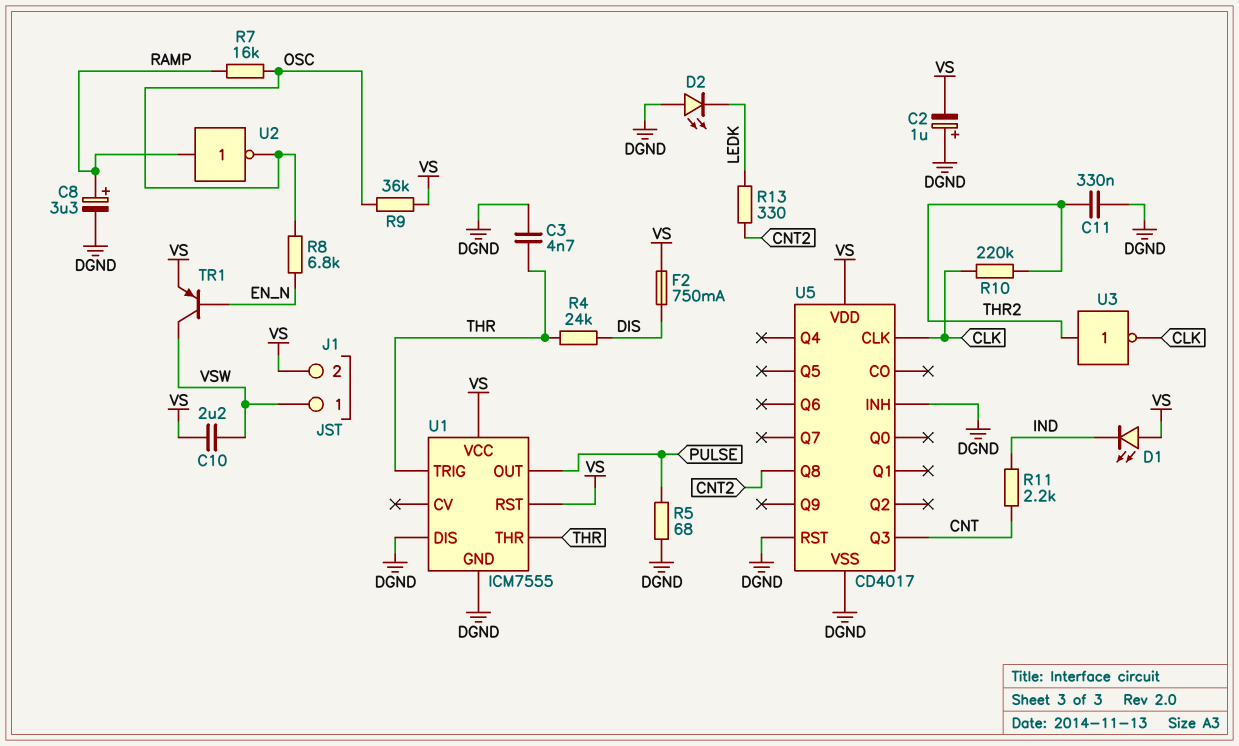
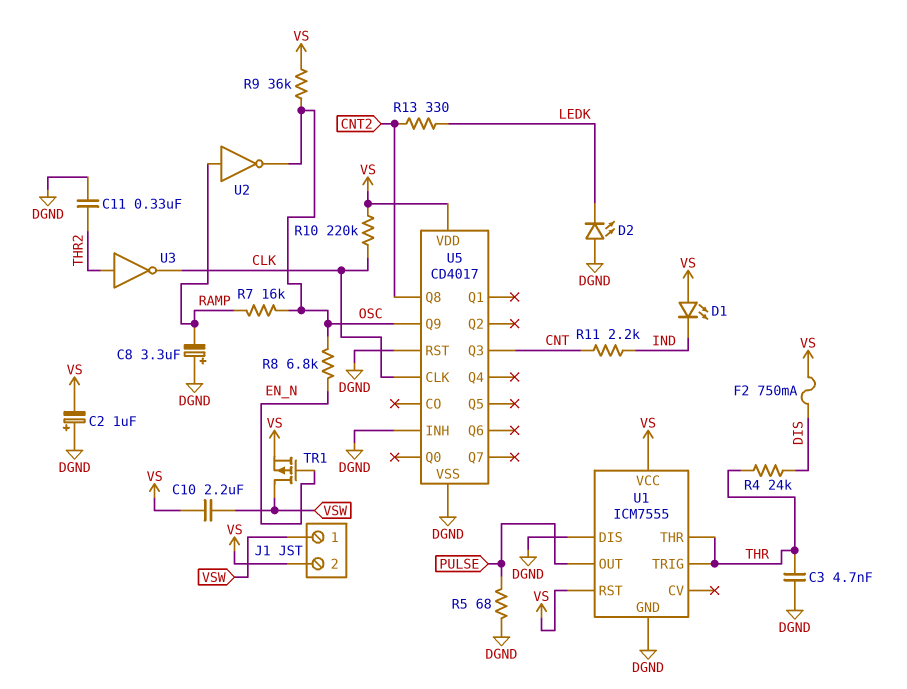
C8: 3.3uF (plus RAMP, minus DGND) -> 3.3uF (plus DGND, minus RAMP)
R10: 220k (CLK, THR2) -> 220k (CLK, VS)
TR1: PNP (B EN_N, C VSW, E VS) -> PMOS (G EN_N, D VSW, S VS)
U5 pin Q9: none -> OSC

